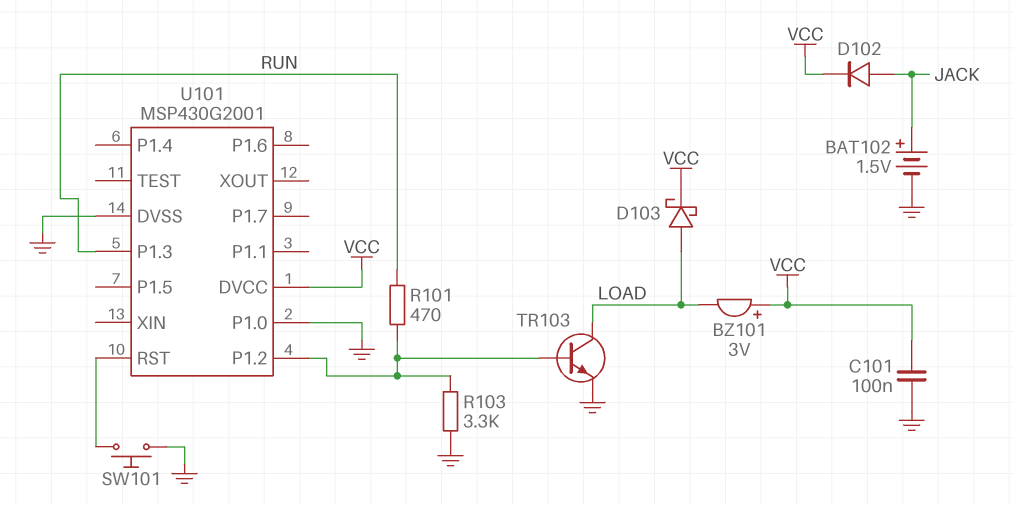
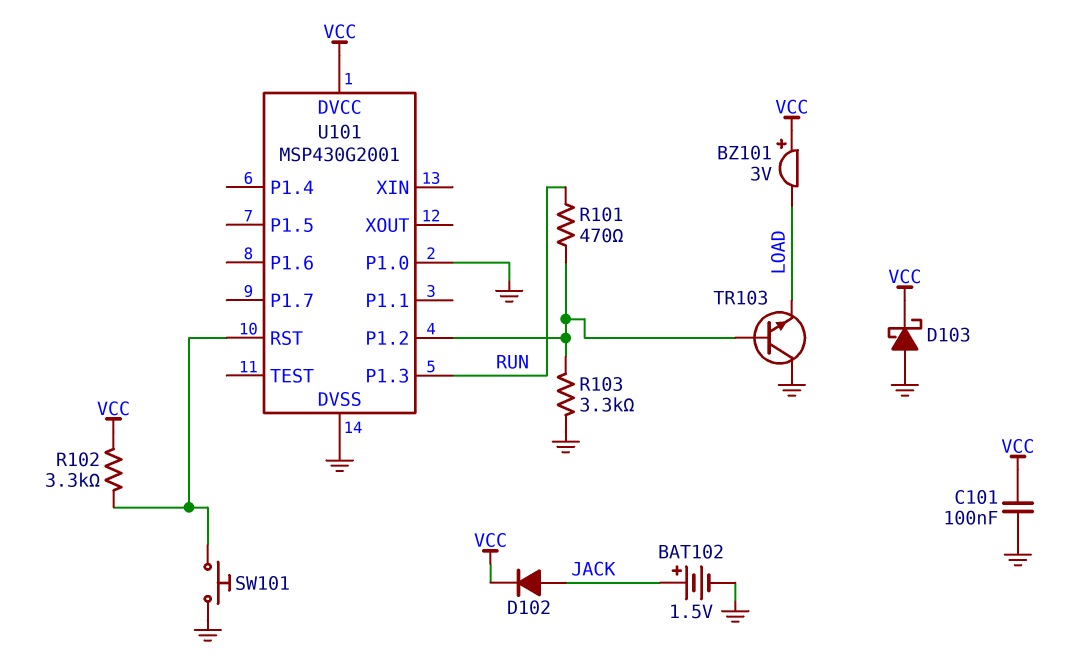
D103: schottky (A LOAD, K VCC) -> schottky (A GND, K VCC)
R102: none -> 3.3k (U101/RST, VCC)
TR103: NPN (B U101/P1.2, C LOAD, E GND) -> NPN (B U101/P1.2, C GND, E LOAD)

